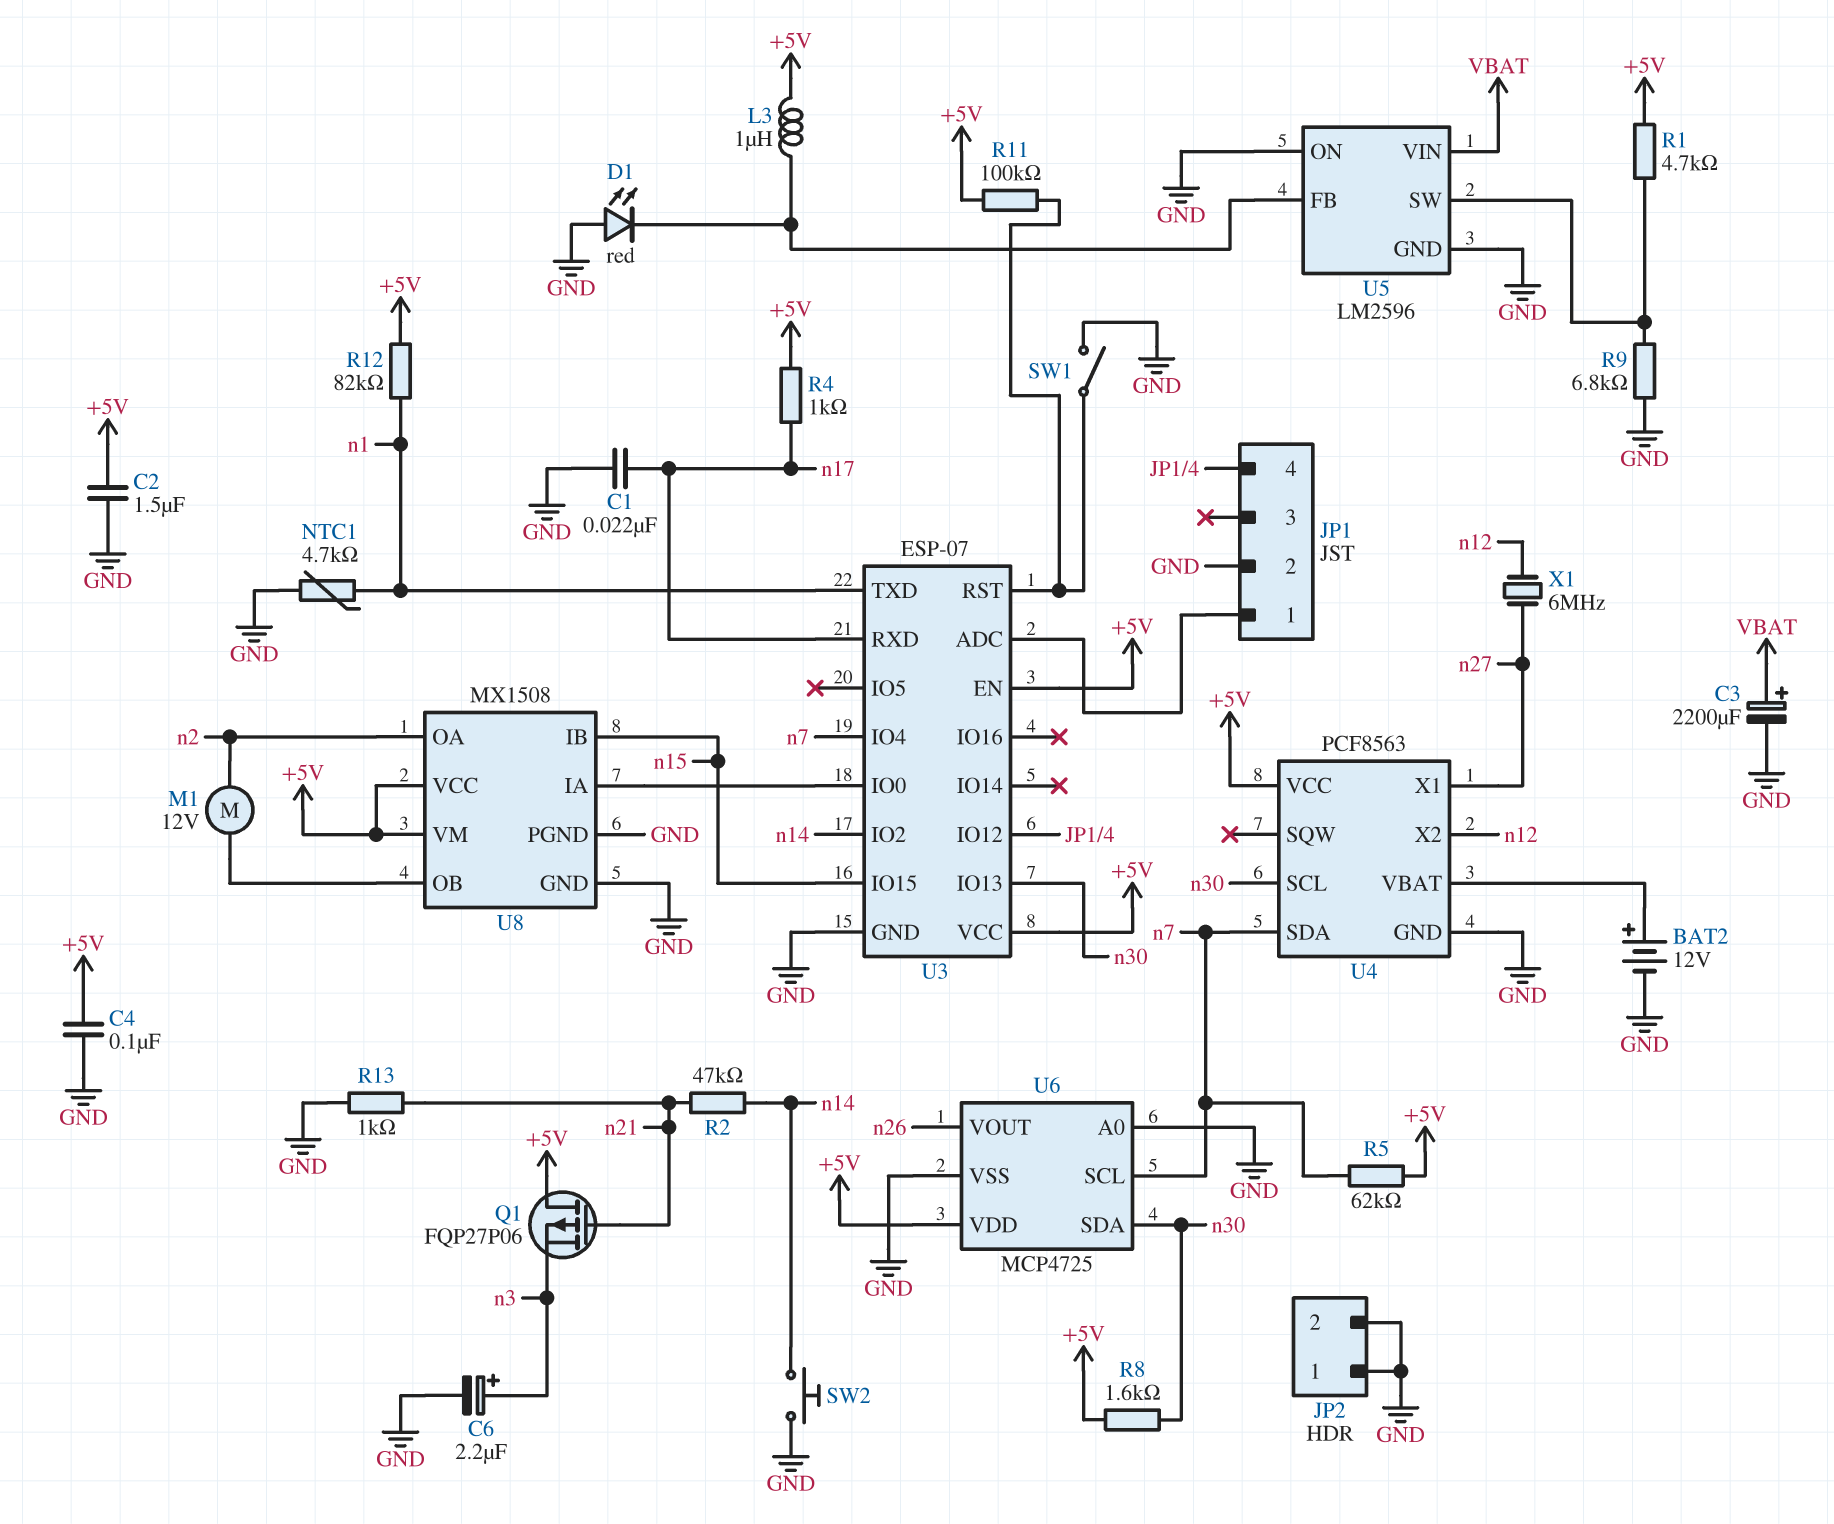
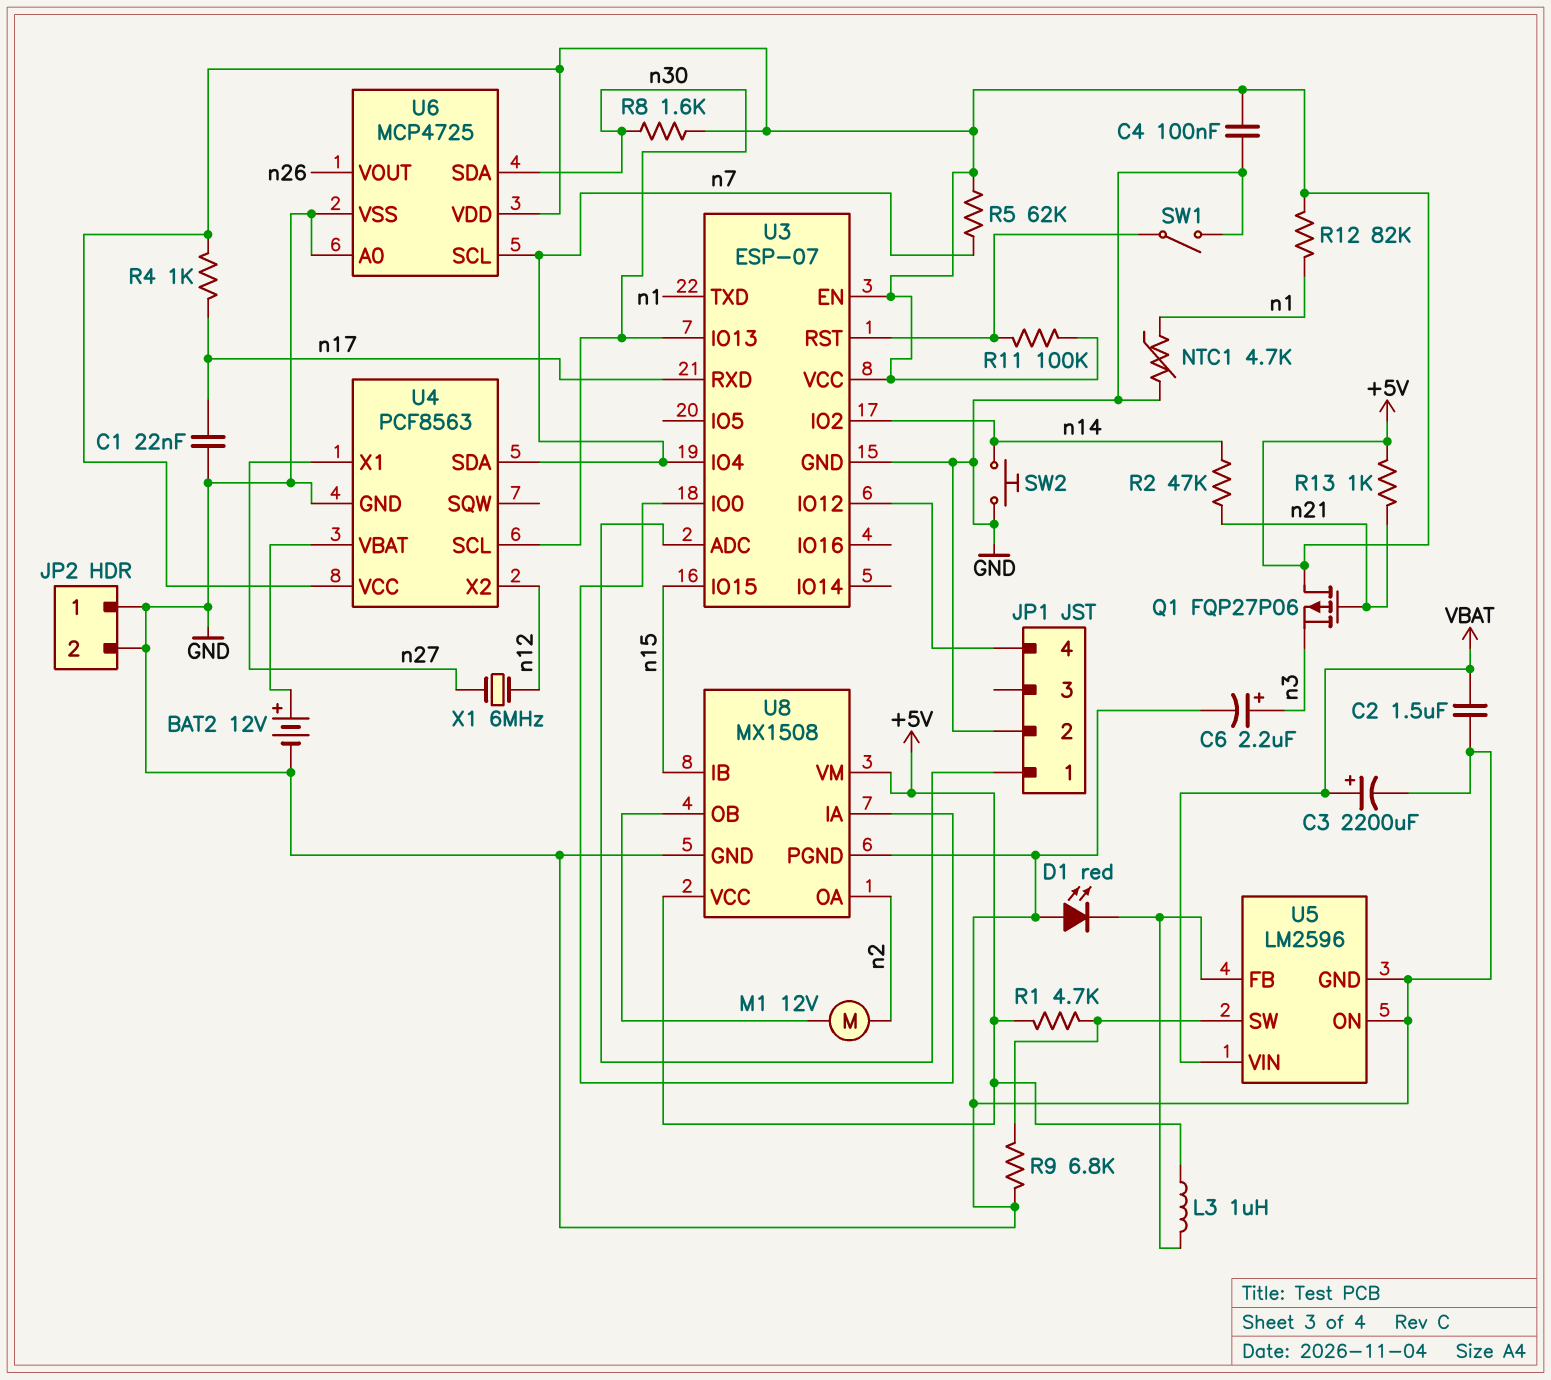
C2: 1.5uF (+5V, GND) -> 1.5uF (GND, VBAT)
R13: 1k (GND, n21) -> 1k (+5V, n21)

